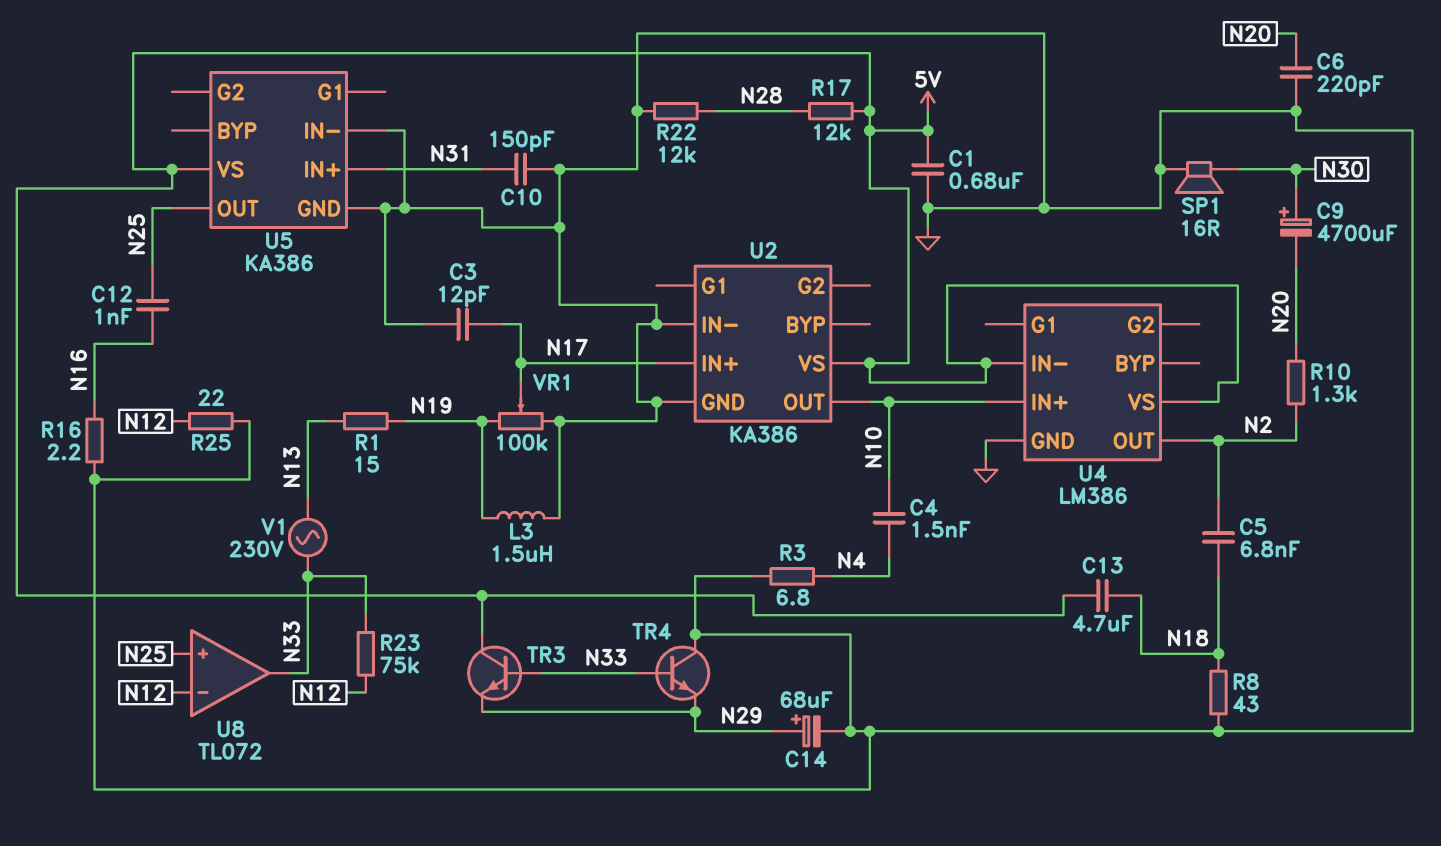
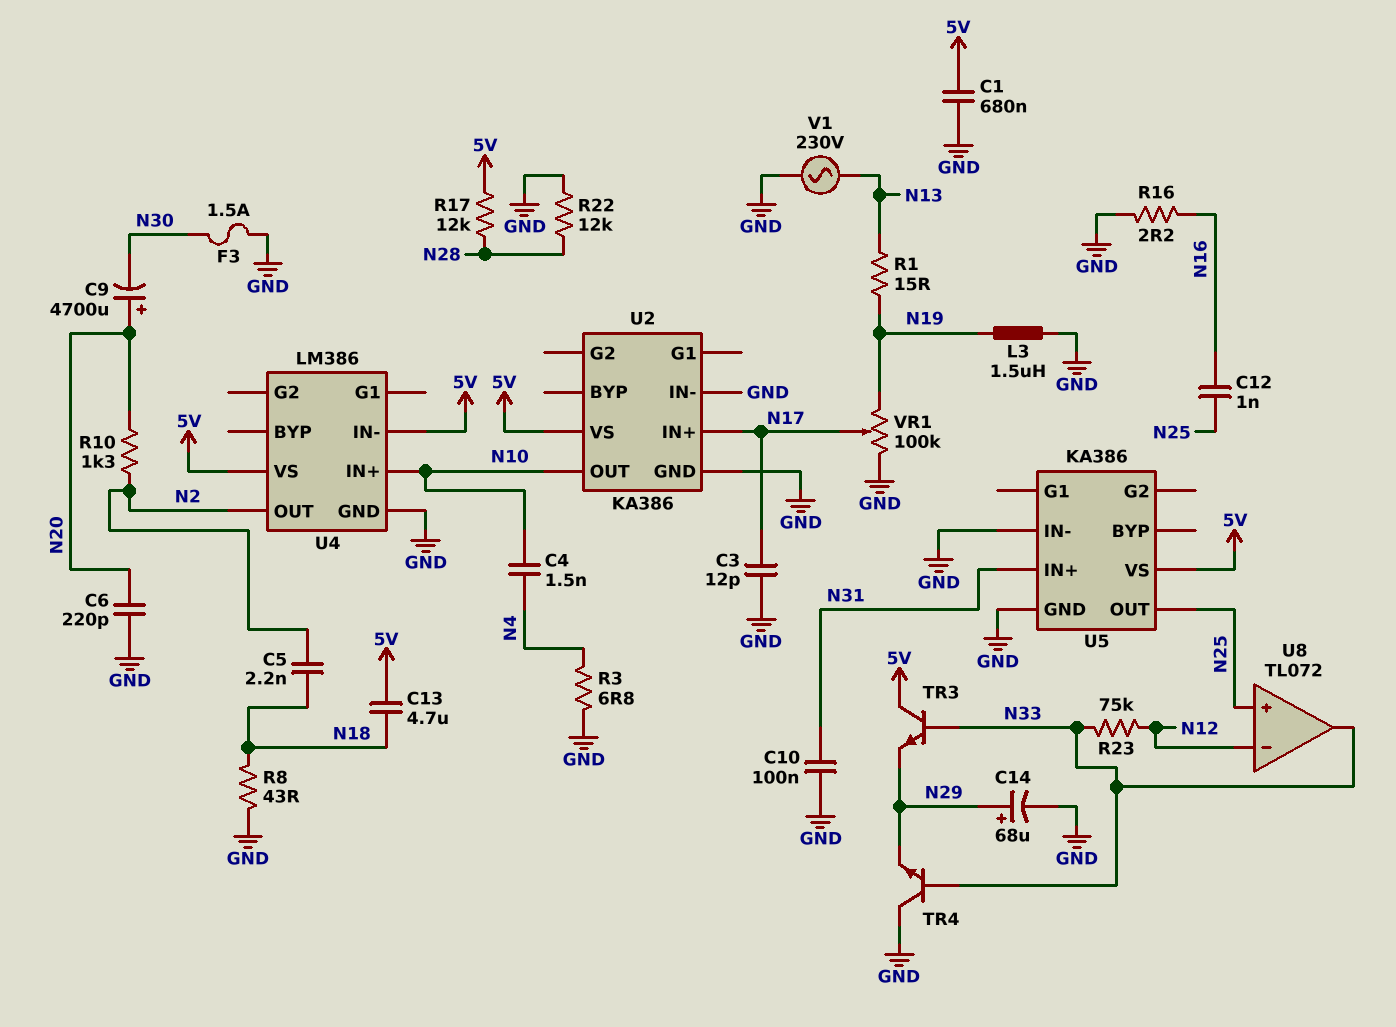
C5: 6.8nF (N2, N18) -> 2.2nF (N2, N18)
C9: 4700uF (plus N30, minus N20) -> 4700uF (plus N20, minus N30)
C10: 150pF (GND, N31) -> 100nF (GND, N31)
F3: none -> 1.5A (GND, N30)
R25: 22 (GND, N12) -> none
SP1: speaker 16R (GND, N30) -> none
V1: AC 230V (N13, N33) -> AC 230V (GND, N13)

